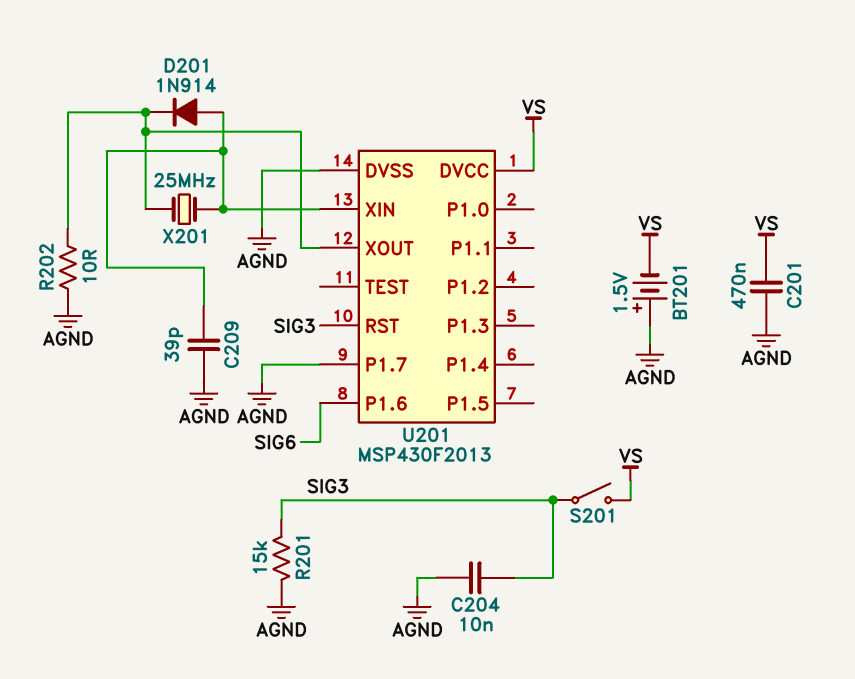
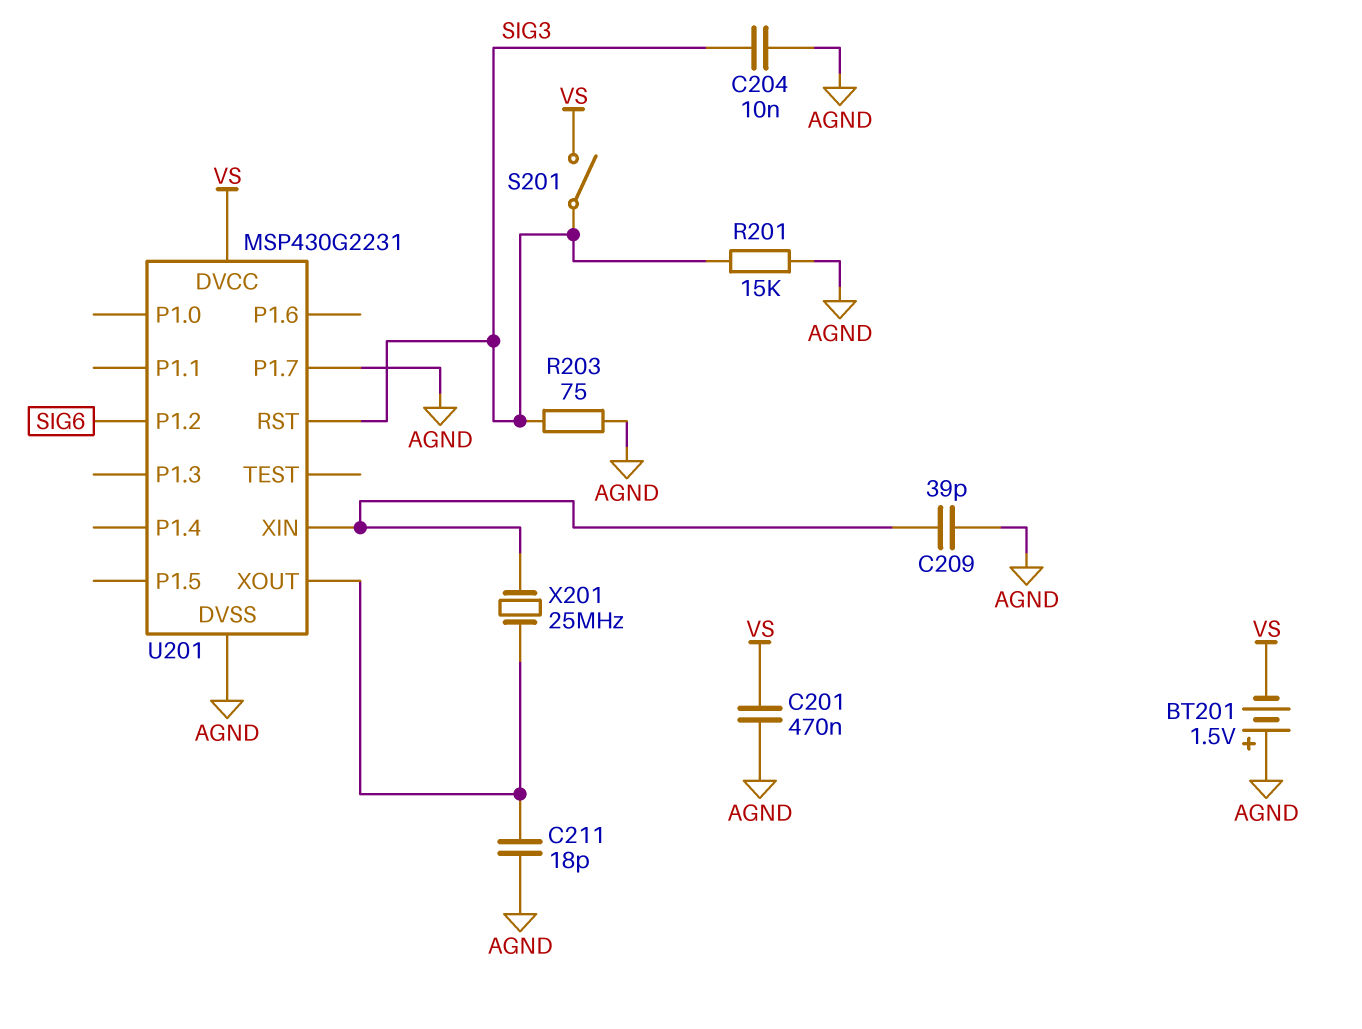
C211: none -> 18pF (AGND, U201/XOUT)
D201: diode 1N914 (A U201/XIN, K U201/XOUT) -> none
R202: 10 (AGND, U201/XOUT) -> none
R203: none -> 75 (AGND, SIG3)
U201: MSP430F2013 -> MSP430G2231
U201 pin P1.2: none -> SIG6
U201 pin P1.6: SIG6 -> none

